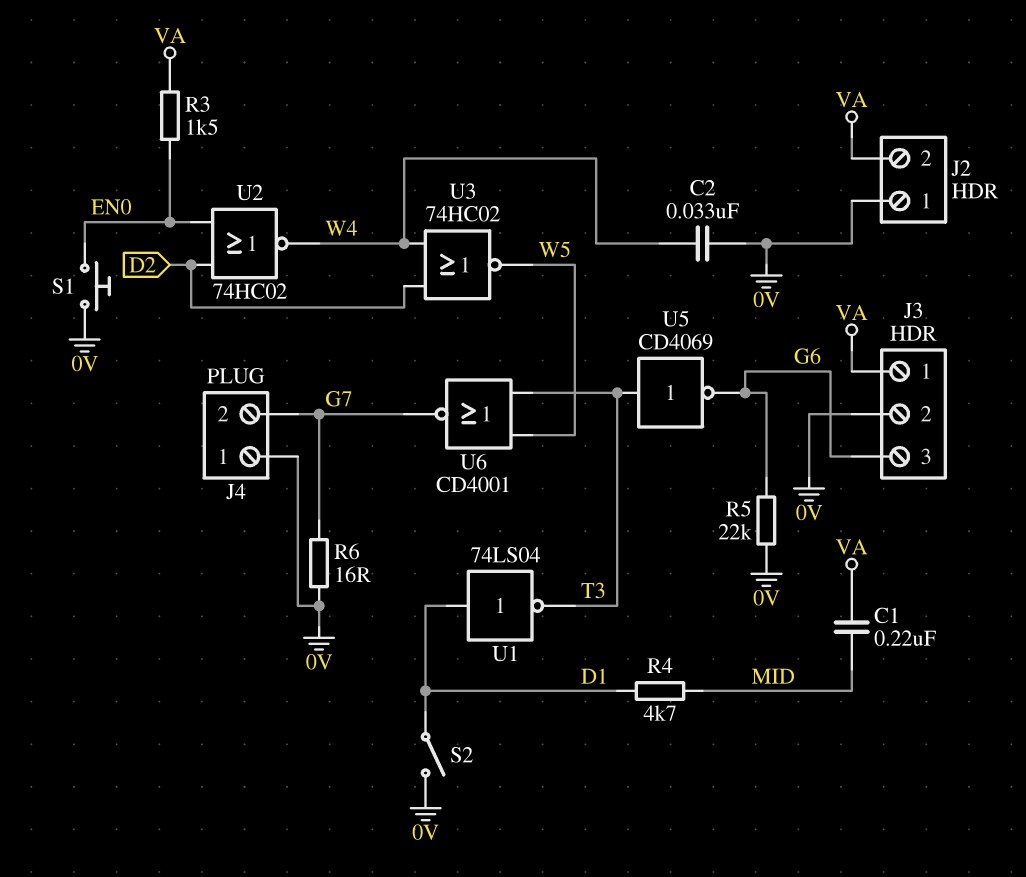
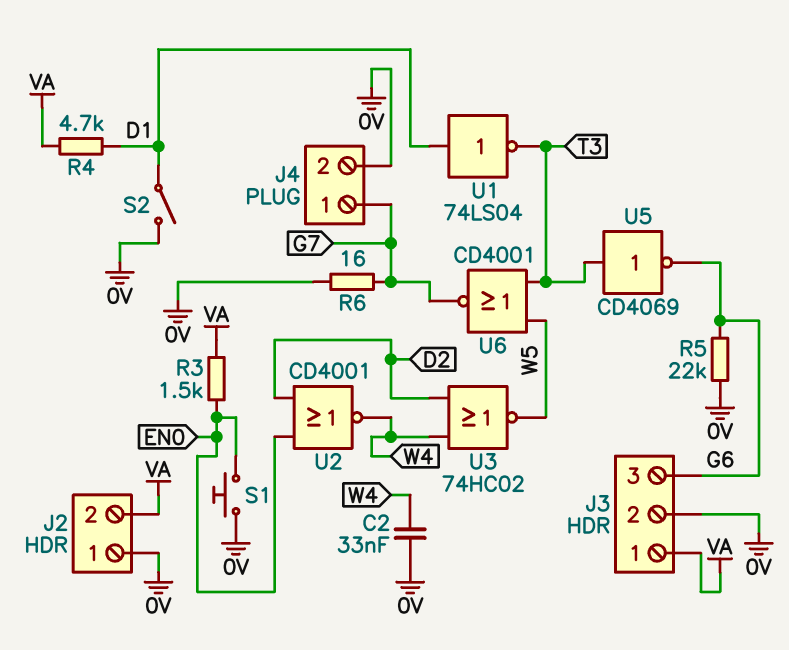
C1: 220nF (MID, VA) -> none
J4 pin 1: 0V -> G7
J4 pin 2: G7 -> 0V
R4: 4.7k (D1, MID) -> 4.7k (D1, VA)
U2: NOR 74HC02 (in D2, in EN0, out W4) -> NOR CD4001 (in D2, in EN0, out W4)

